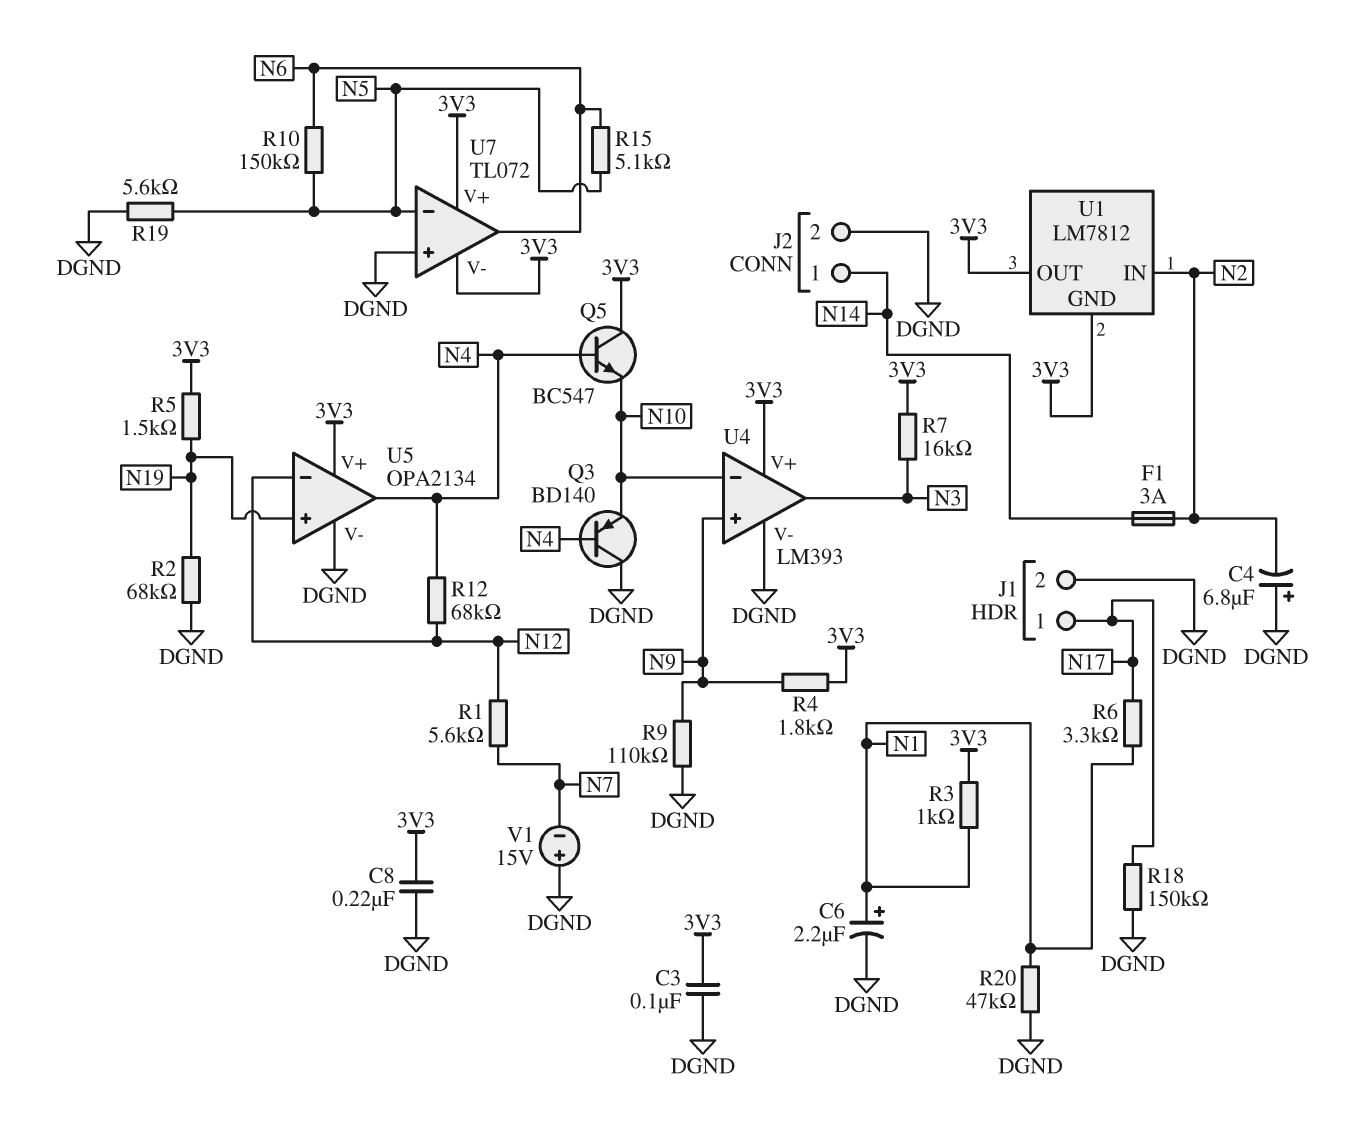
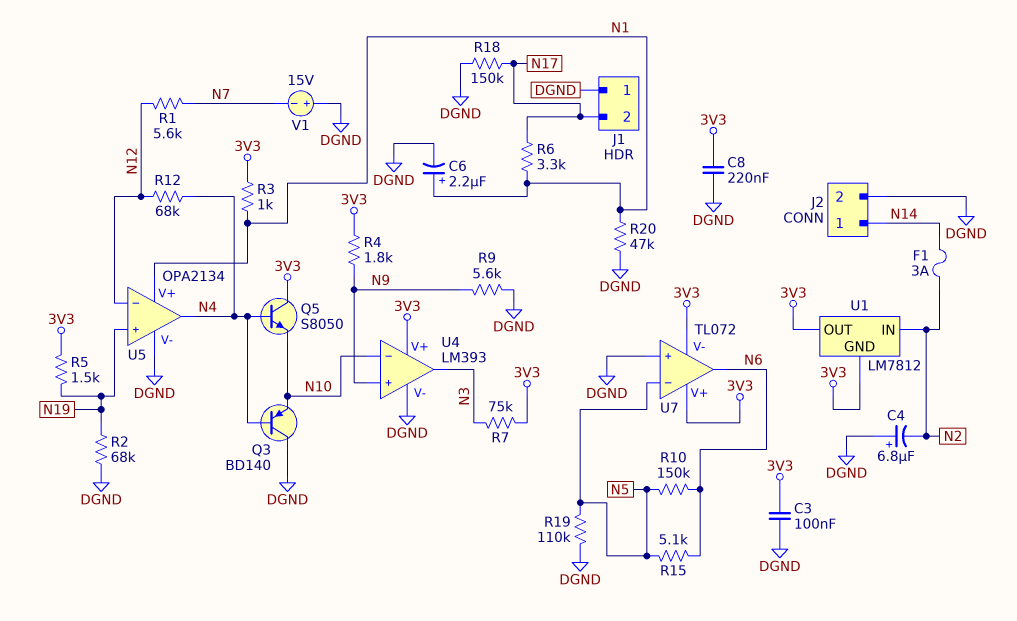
J1 pin 1: N17 -> DGND
J1 pin 2: DGND -> N17
Q5: NPN BC547 (B N4, C 3V3, E N10) -> NPN S8050 (B N4, C 3V3, E N10)
R7: 16k (3V3, N3) -> 75k (3V3, N3)
R9: 110k (DGND, N9) -> 5.6k (DGND, N9)
R19: 5.6k (DGND, N5) -> 110k (DGND, N5)
U5 pin V+: 3V3 -> N1

